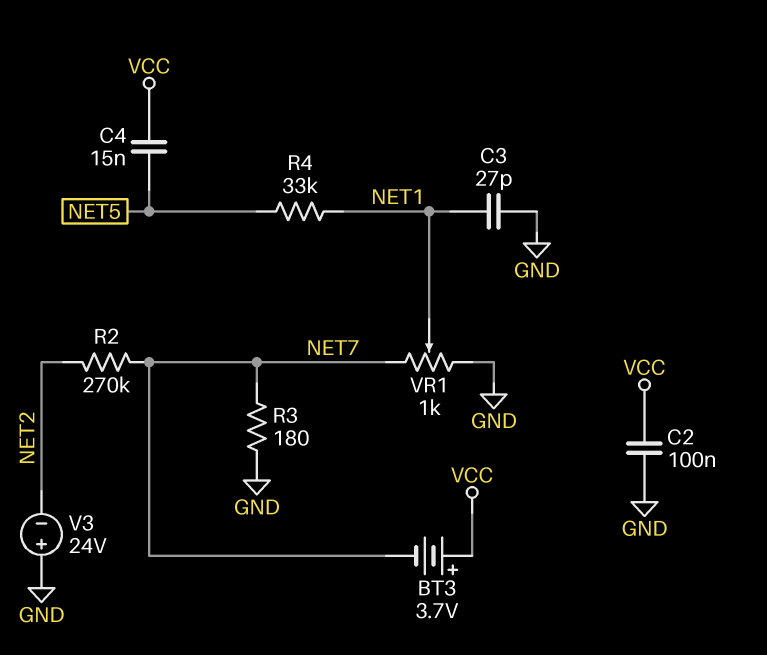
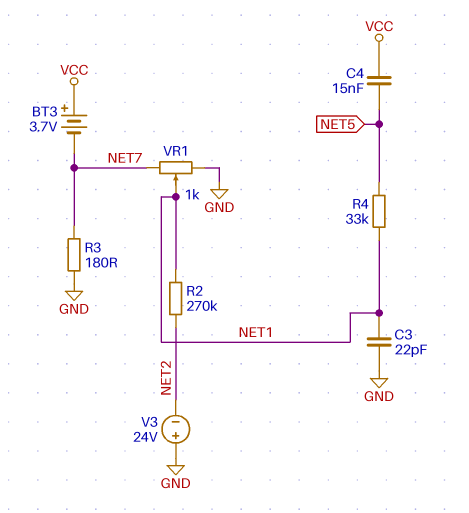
C2: 100nF (GND, VCC) -> none
C3: 27pF (GND, NET1) -> 22pF (GND, NET1)
R2: 270k (NET2, NET7) -> 270k (NET1, NET2)

